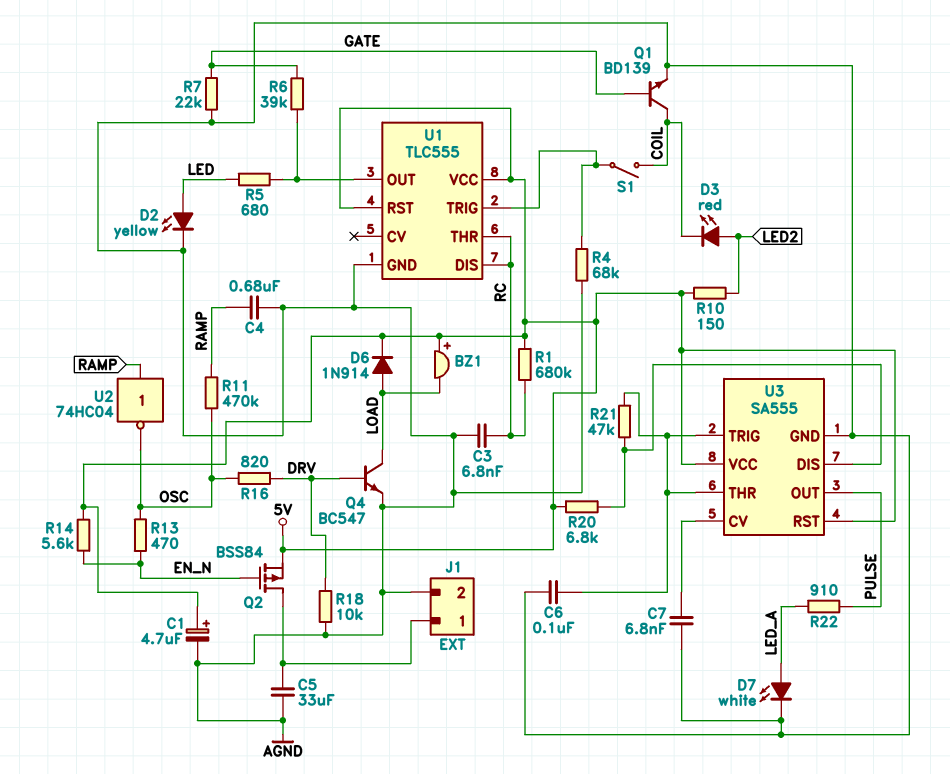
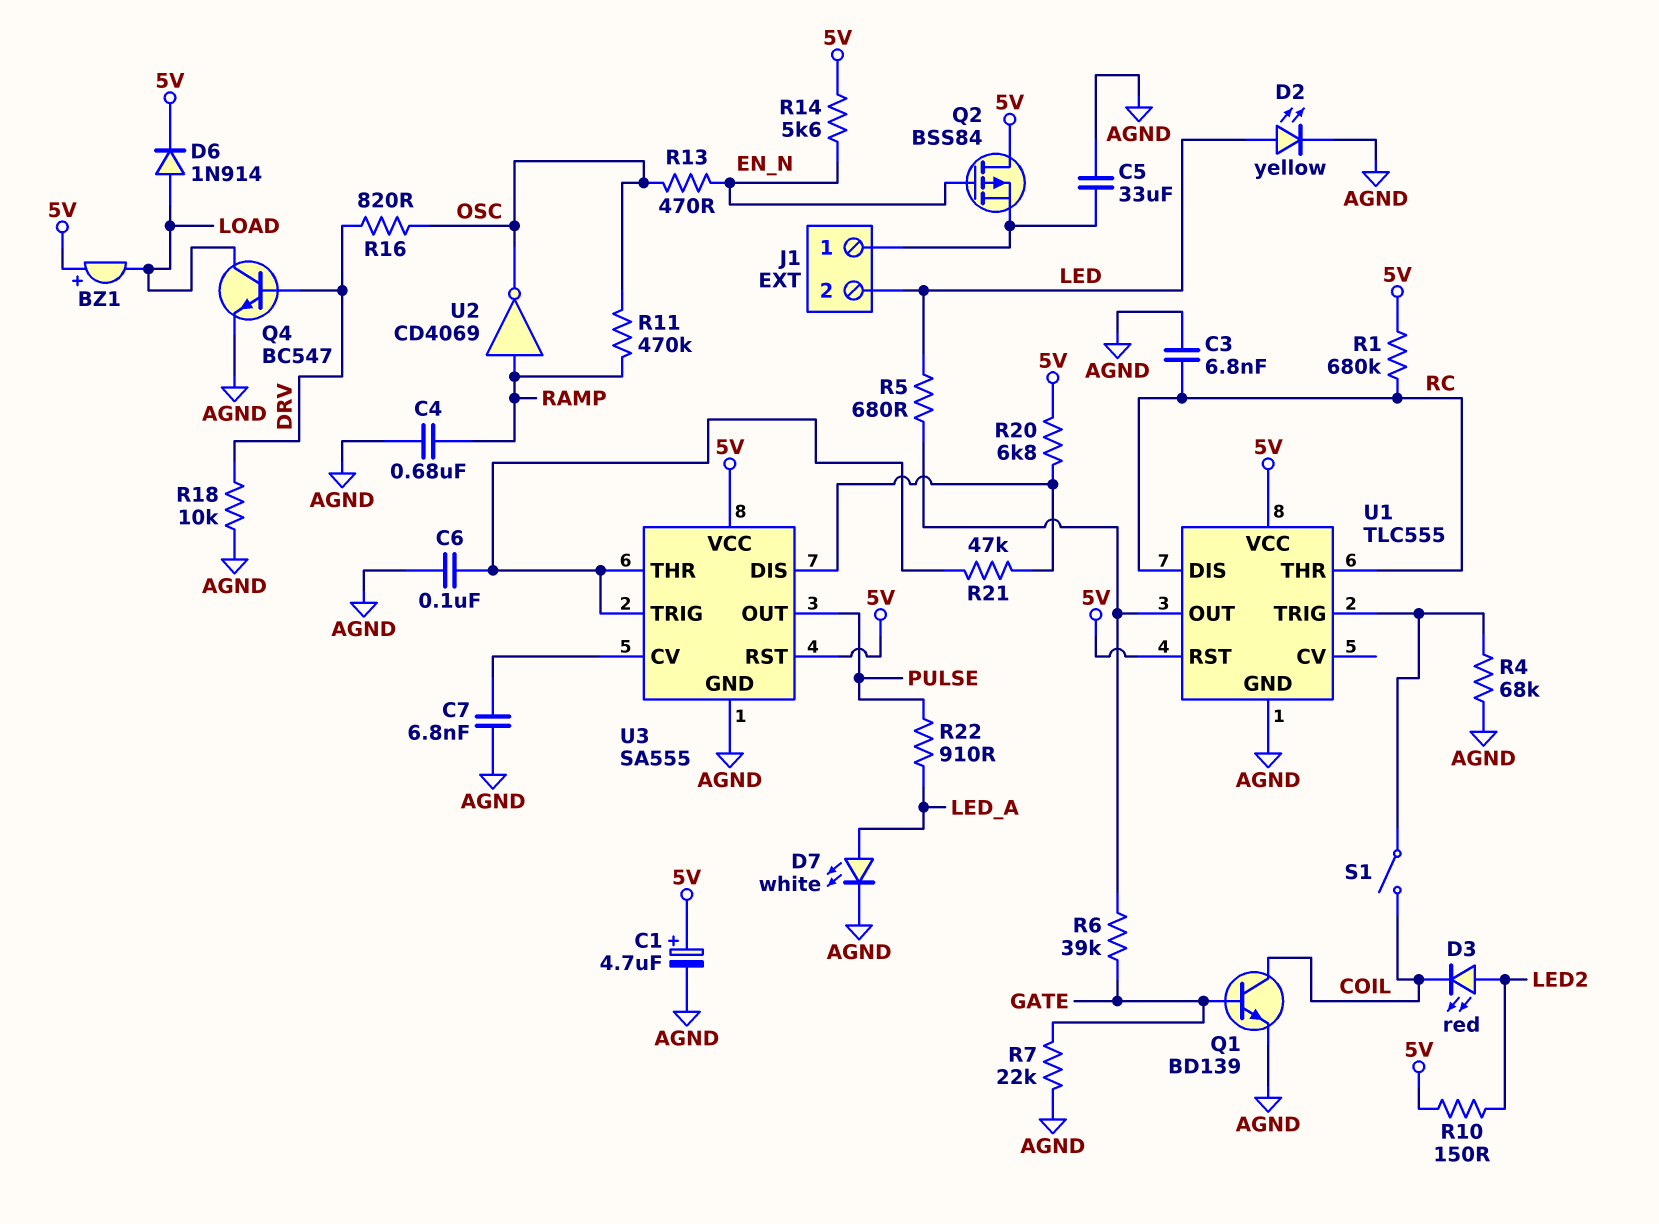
J1 pin 2: AGND -> LED
Q2: PMOS BSS84 (G EN_N, D J1/1, S 5V) -> PMOS BSS84 (G EN_N, D 5V, S J1/1)
U2: NOT 74HC04 (in RAMP, out OSC) -> NOT CD4069 (in RAMP, out OSC)

